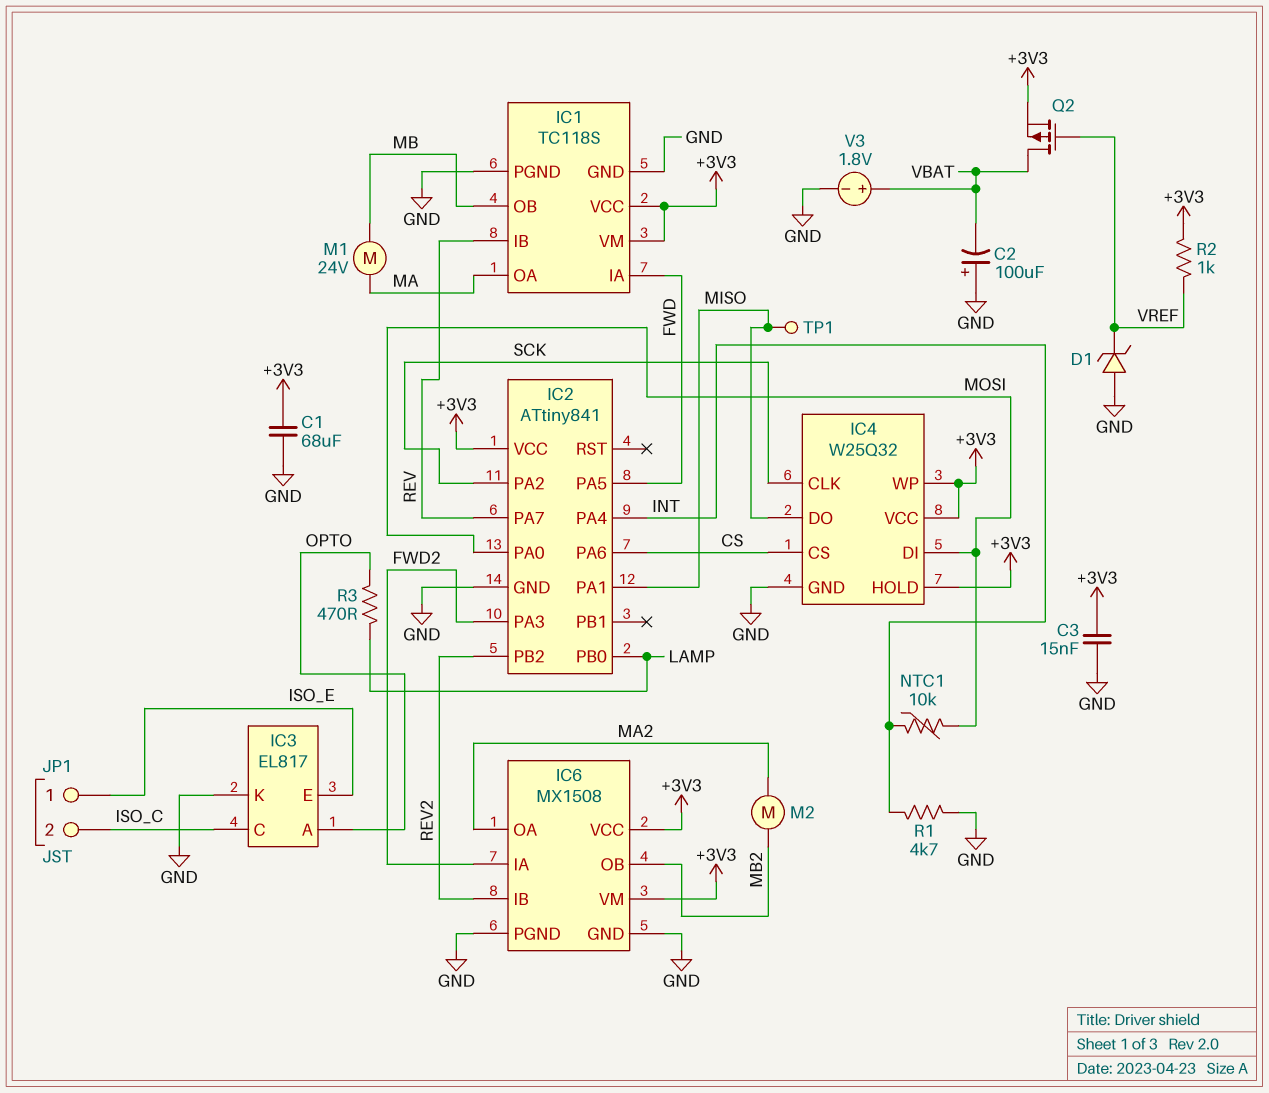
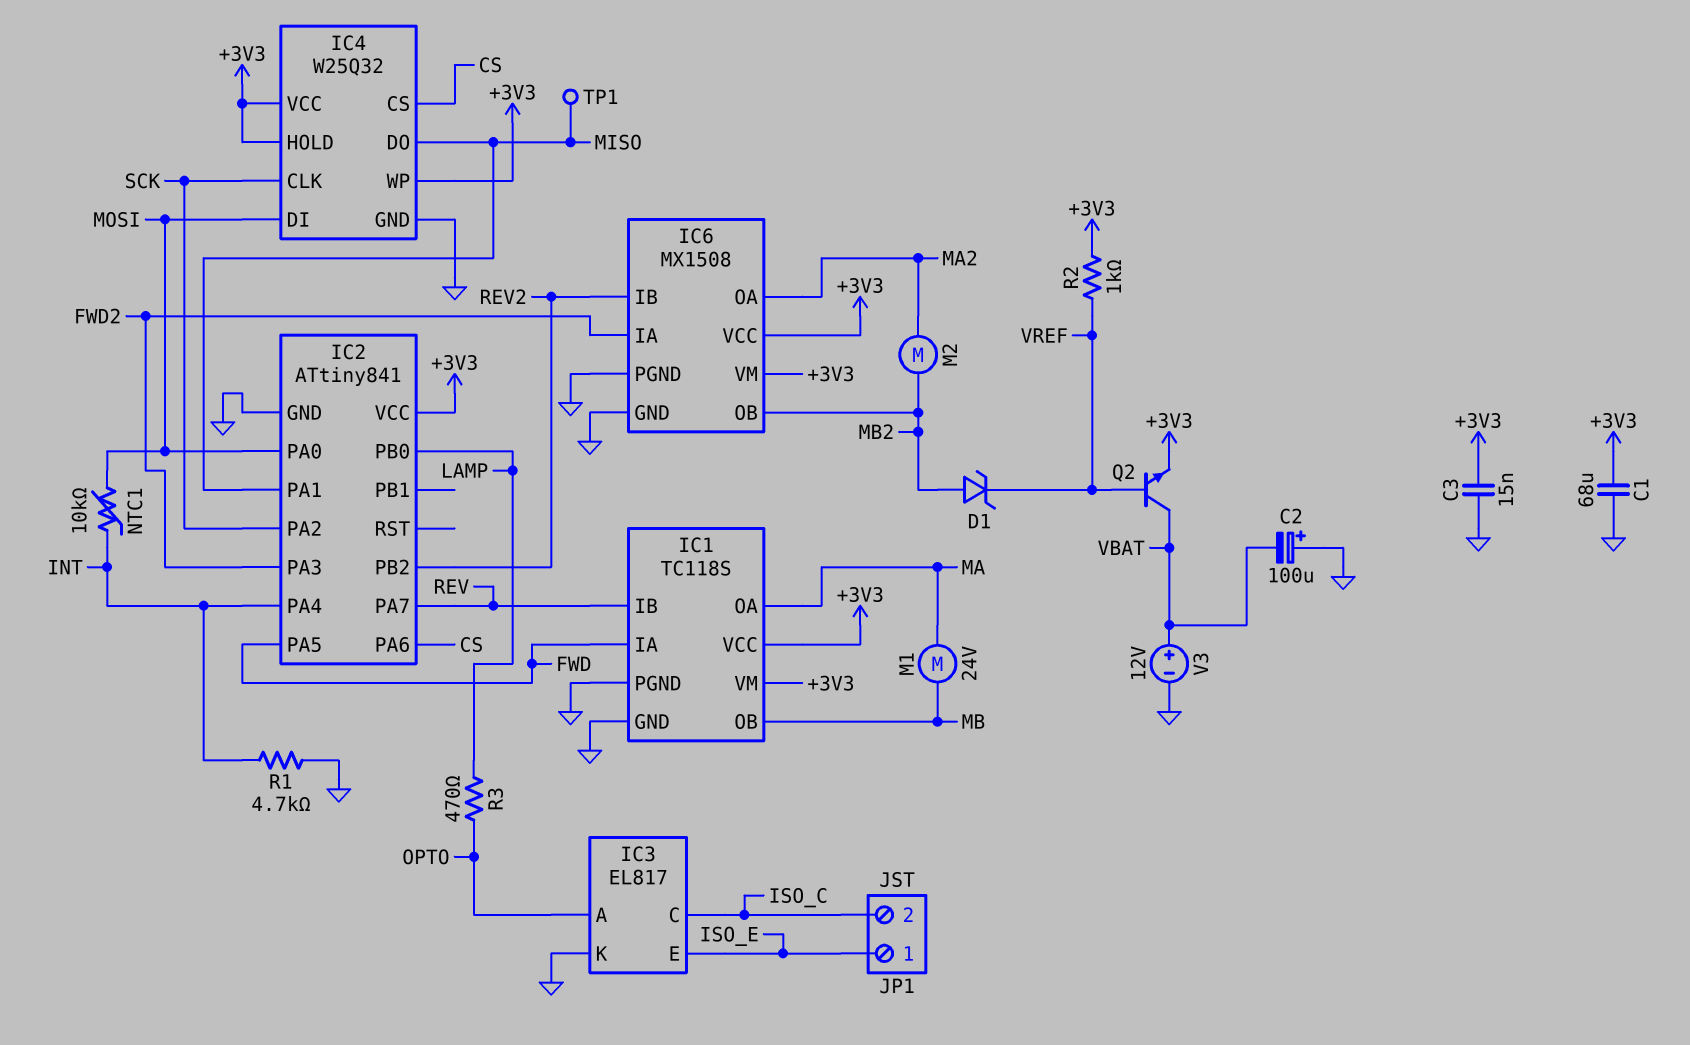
D1: zener (A GND, K VREF) -> zener (A MB2, K VREF)
Q2: PMOS (G VREF, D VBAT, S +3V3) -> NPN (B VREF, C VBAT, E +3V3)
V3: 1.8V (plus VBAT, minus GND) -> 12V (plus VBAT, minus GND)

